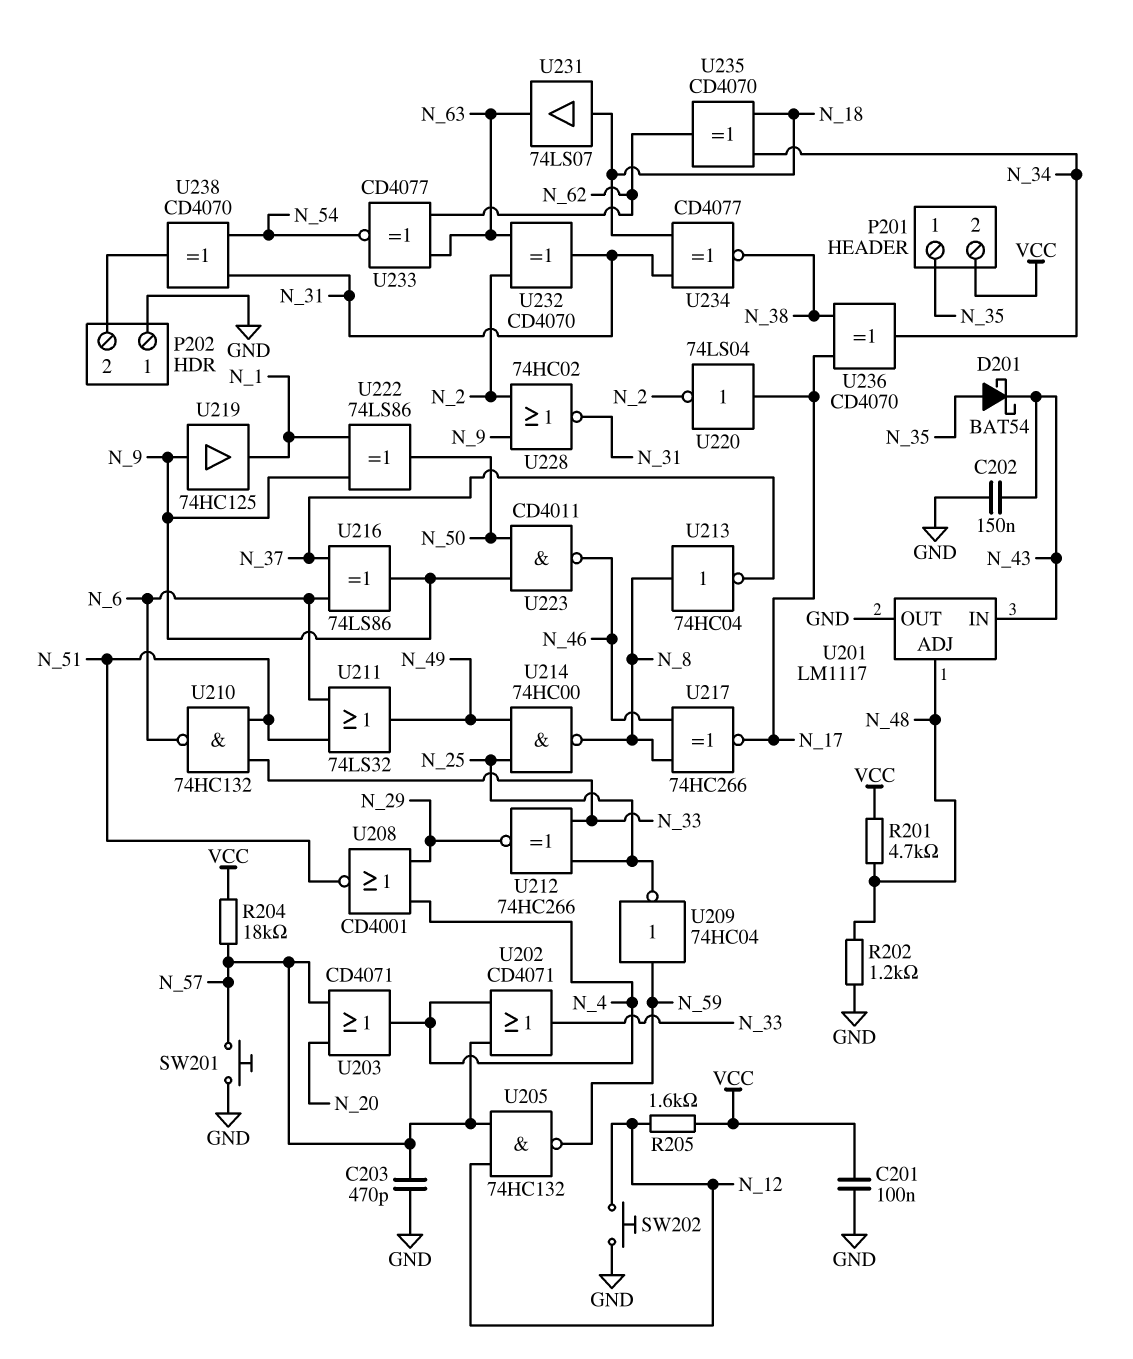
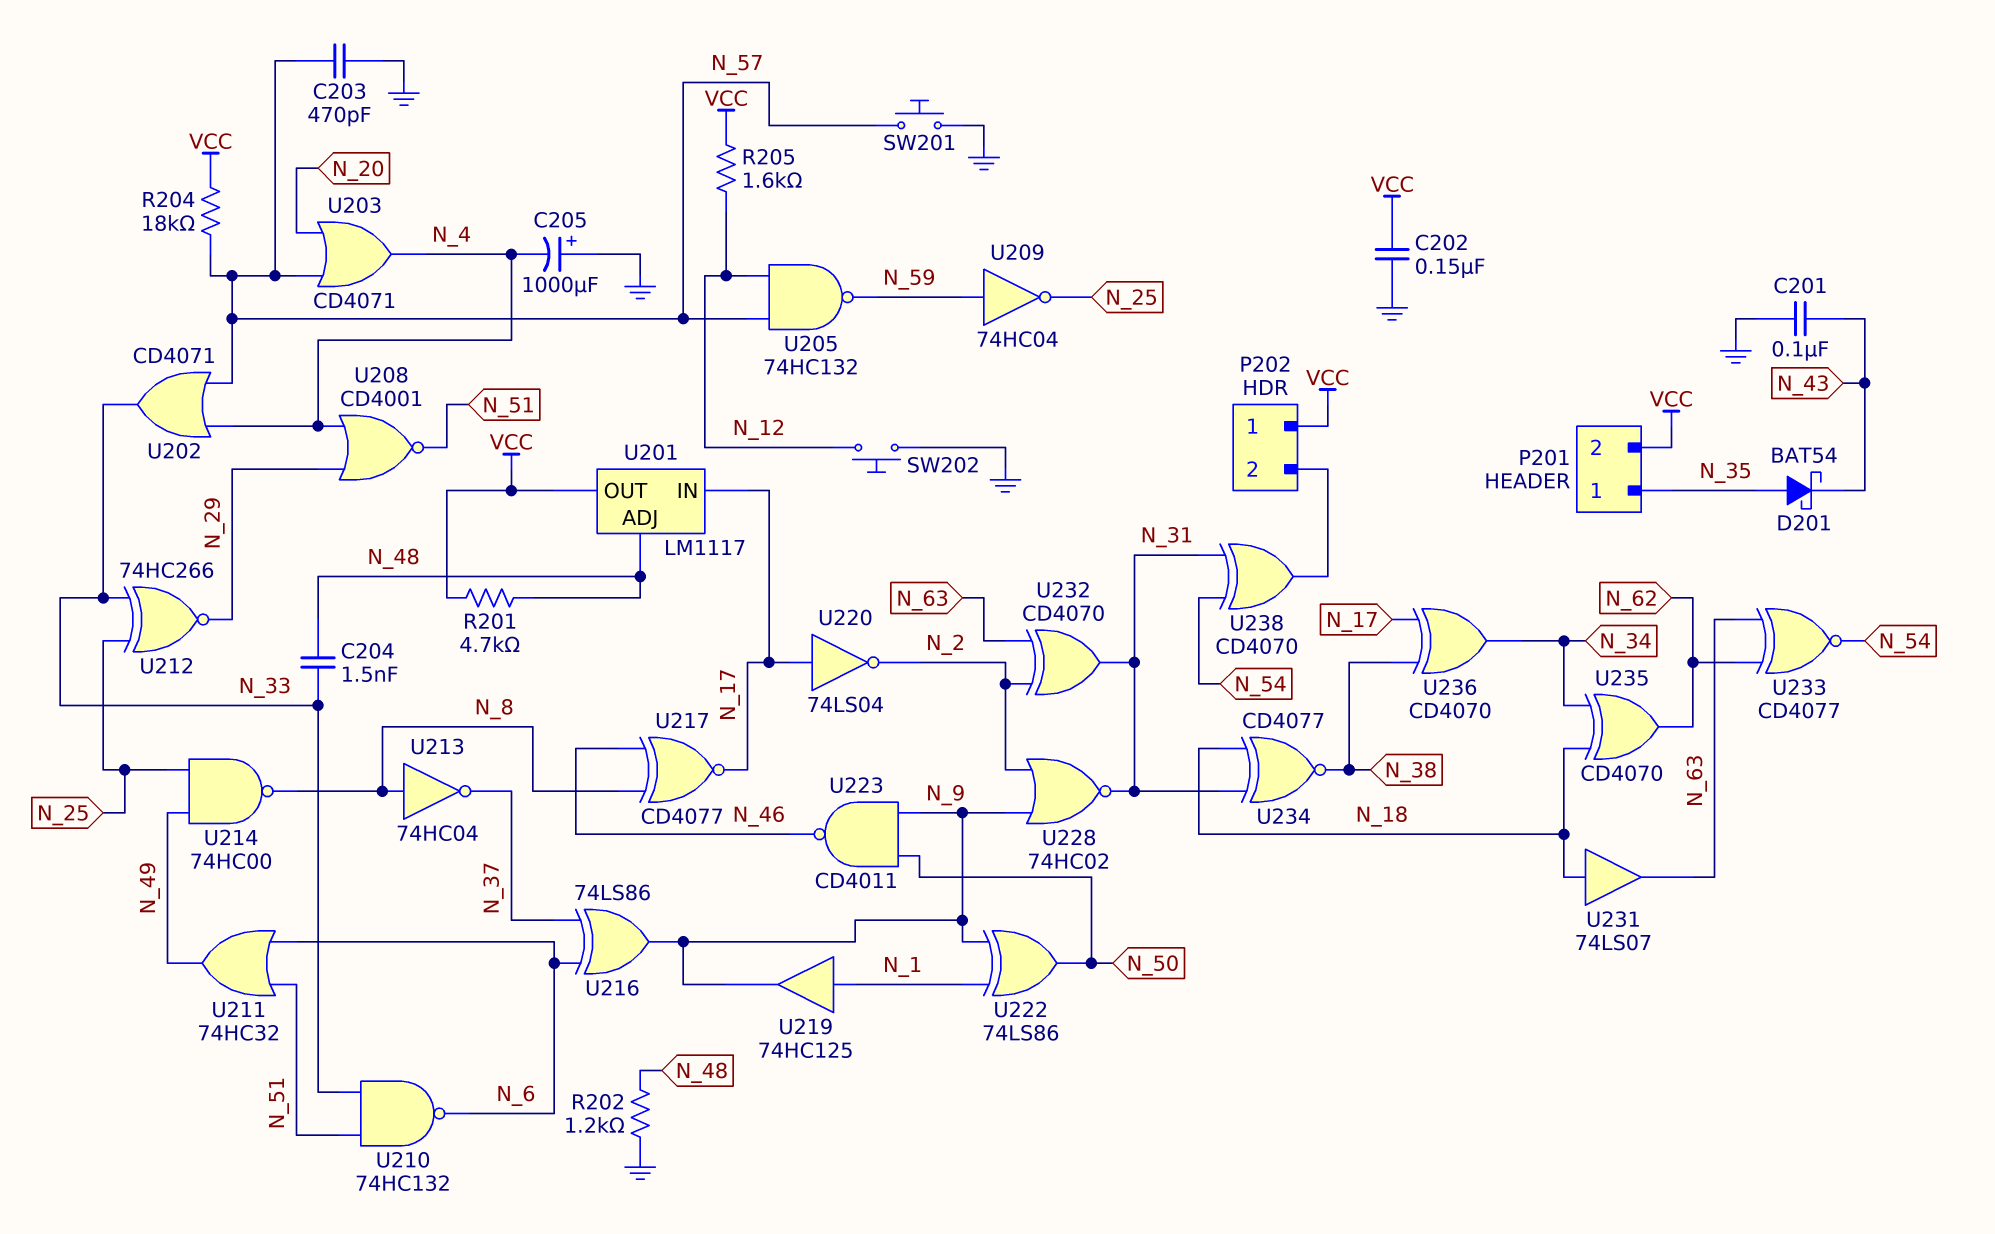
C201: 100nF (GND, VCC) -> 100nF (GND, N_43)
C202: 150nF (GND, N_43) -> 150nF (GND, VCC)
C204: none -> 1.5nF (N_33, N_48)
C205: none -> 1000uF (plus GND, minus N_4)
P202 pin 1: GND -> VCC
U201 pin IN: N_43 -> N_17
U201 pin OUT: GND -> VCC
U211: OR 74LS32 (in N_6, in N_51, out N_49) -> OR 74HC32 (in N_6, in N_51, out N_49)
U217: XNOR 74HC266 (in N_8, in N_46, out N_17) -> XNOR CD4077 (in N_8, in N_46, out N_17)
U219: buffer 74HC125 (in N_9, out N_1) -> buffer 74HC125 (in N_1, out N_9)

